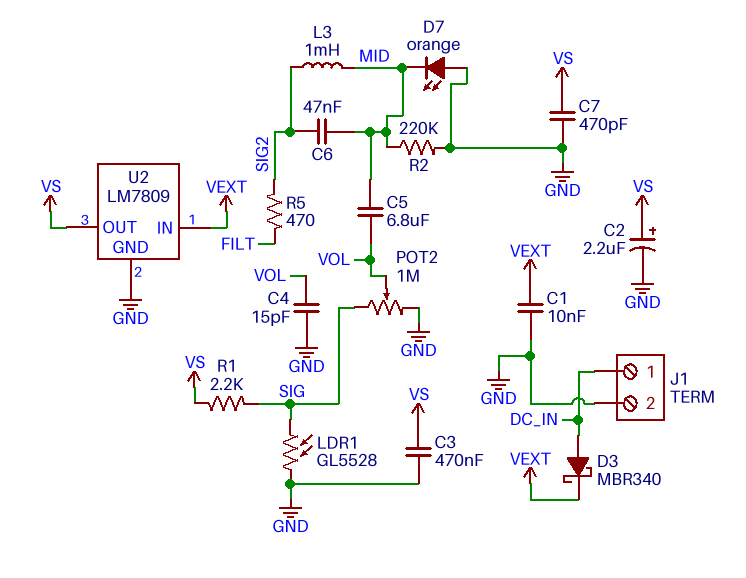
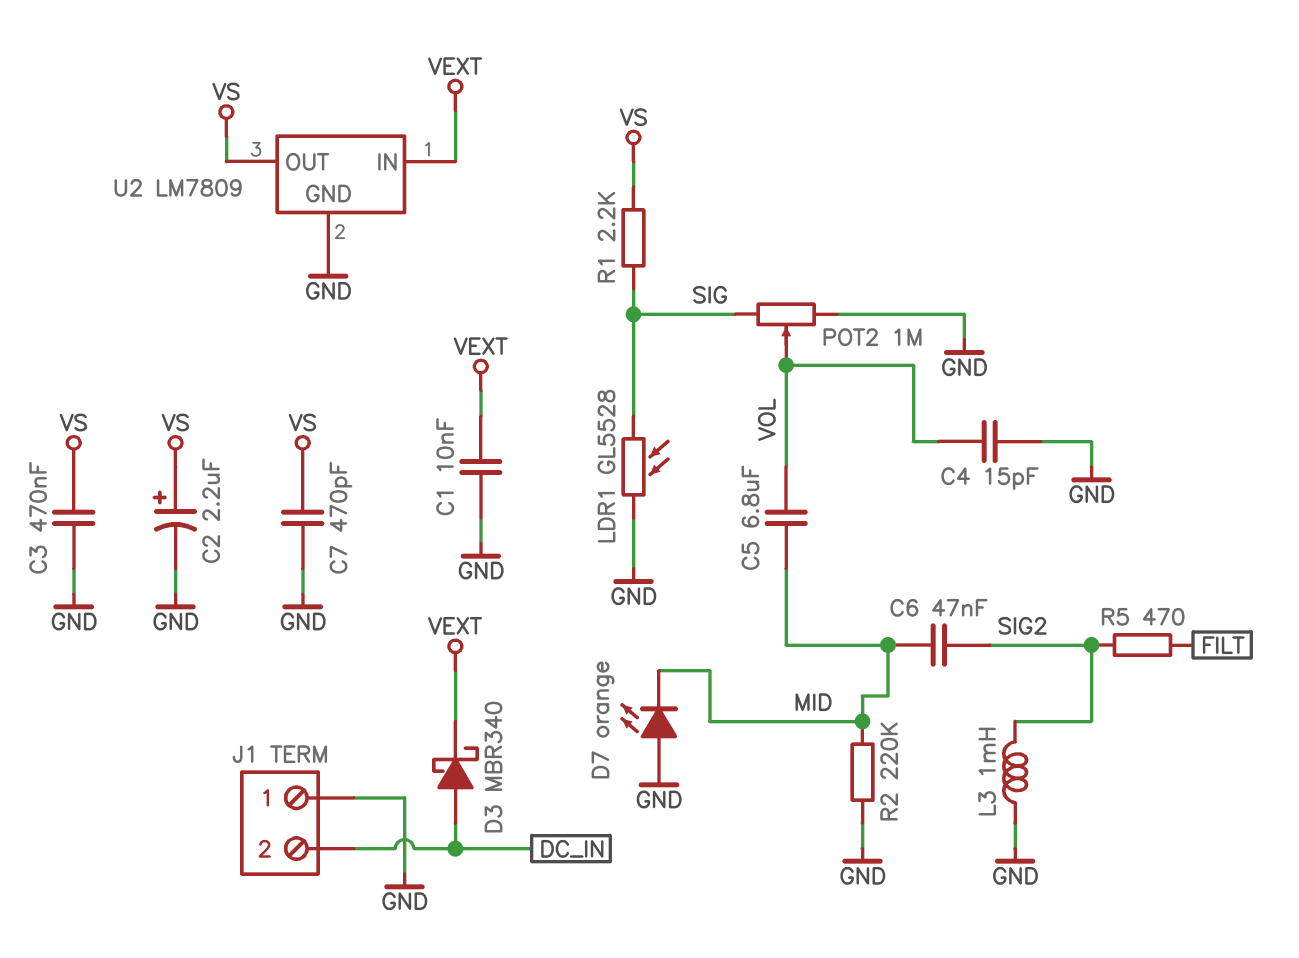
J1 pin 1: DC_IN -> GND
J1 pin 2: GND -> DC_IN
L3: 1mH (MID, SIG2) -> 1mH (GND, SIG2)

